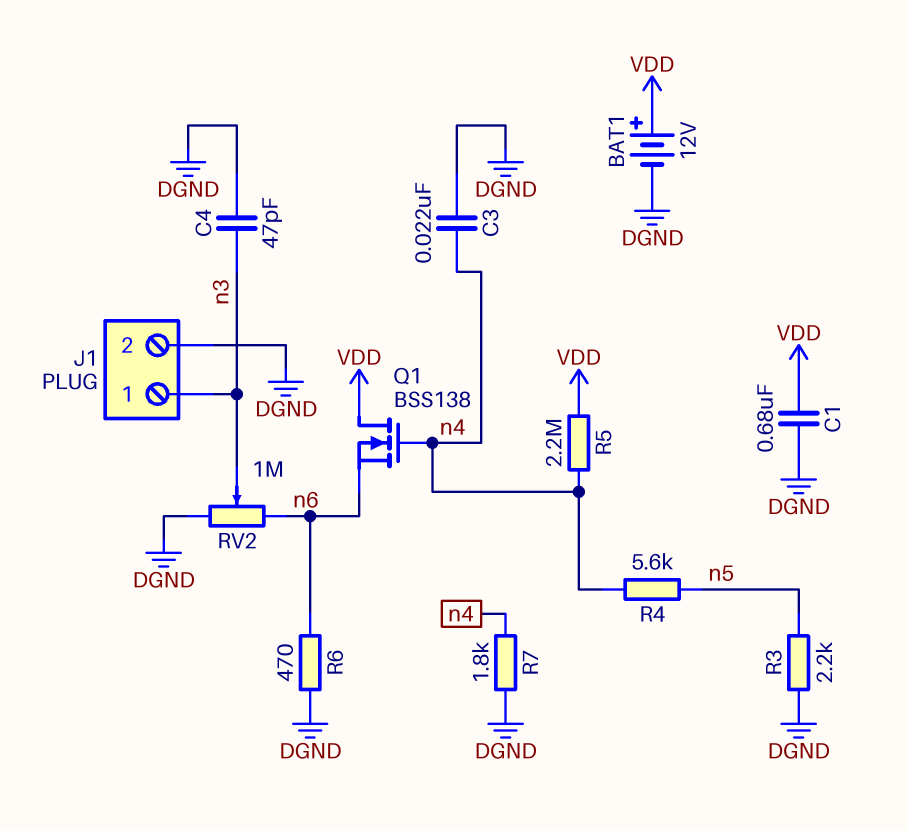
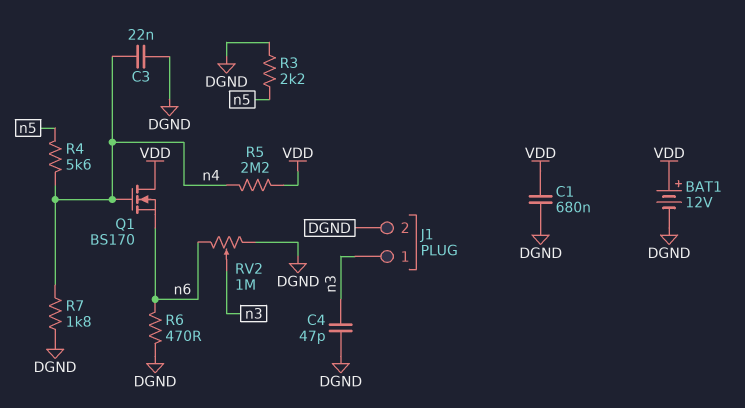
Q1: NMOS BSS138 (G n4, D VDD, S n6) -> NMOS BS170 (G n4, D VDD, S n6)

